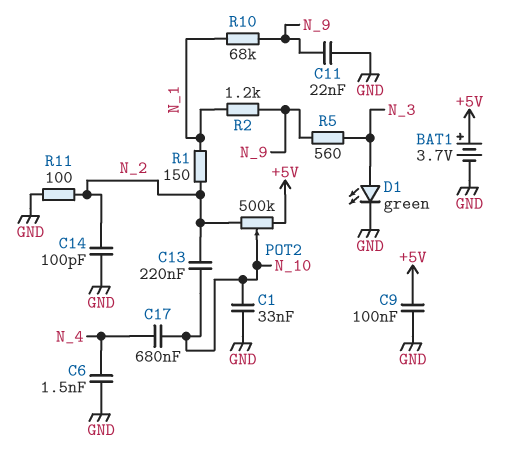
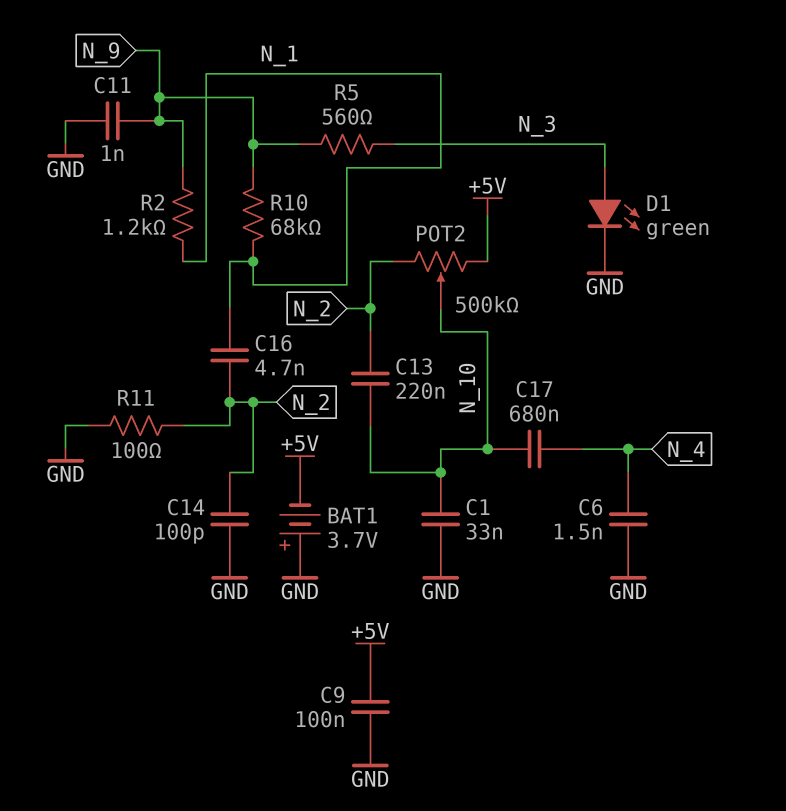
BAT1: 3.7V (plus +5V, minus GND) -> 3.7V (plus GND, minus +5V)
C11: 22nF (GND, N_9) -> 1nF (GND, N_9)
C16: none -> 4.7nF (N_1, N_2)
R1: 150 (N_1, N_2) -> none

